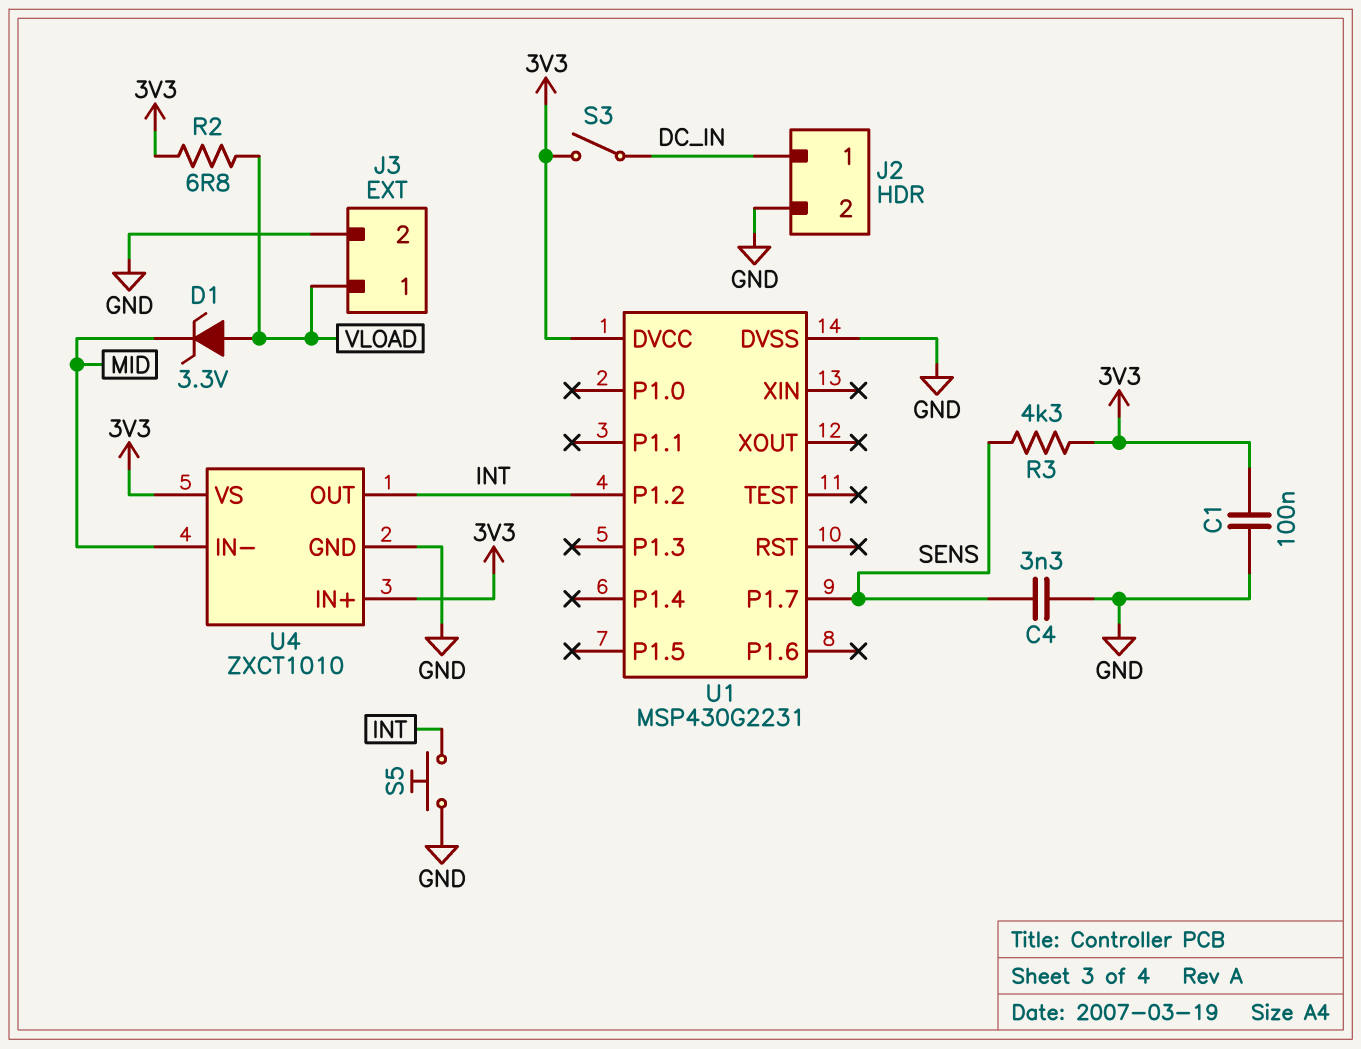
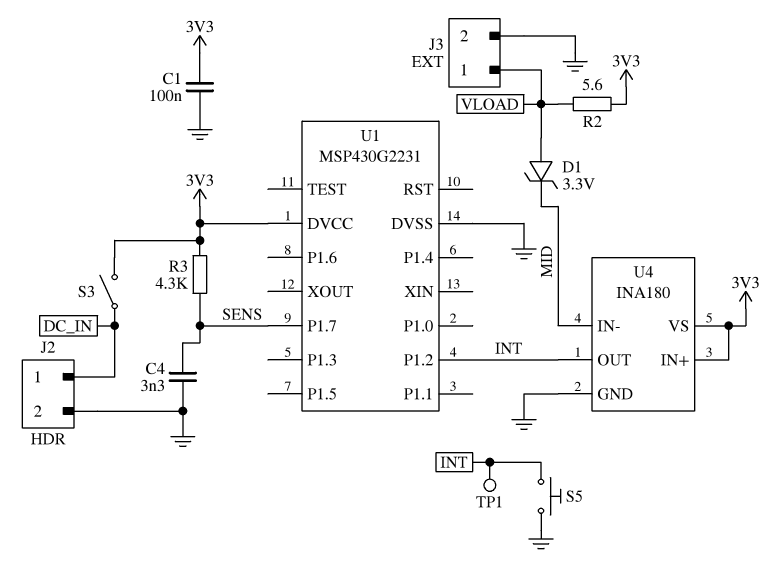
R2: 6.8 (3V3, VLOAD) -> 5.6 (3V3, VLOAD)
TP1: none -> test point (INT)
U4: ZXCT1010 -> INA180

